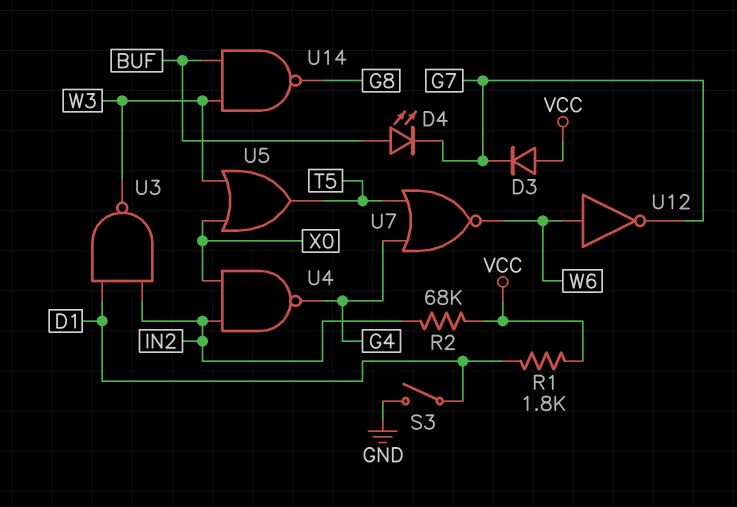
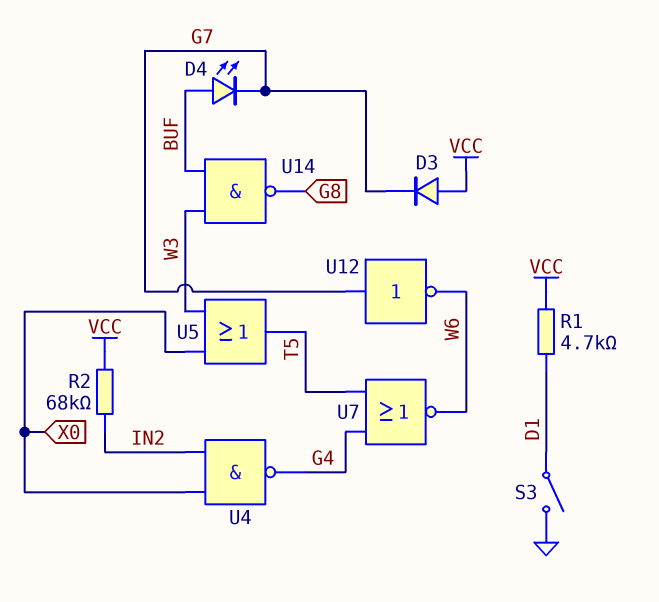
R1: 1.8k (D1, VCC) -> 4.7k (D1, VCC)
U3: NAND (in D1, in IN2, out W3) -> none
U12: NOT (in W6, out G7) -> NOT (in G7, out W6)

